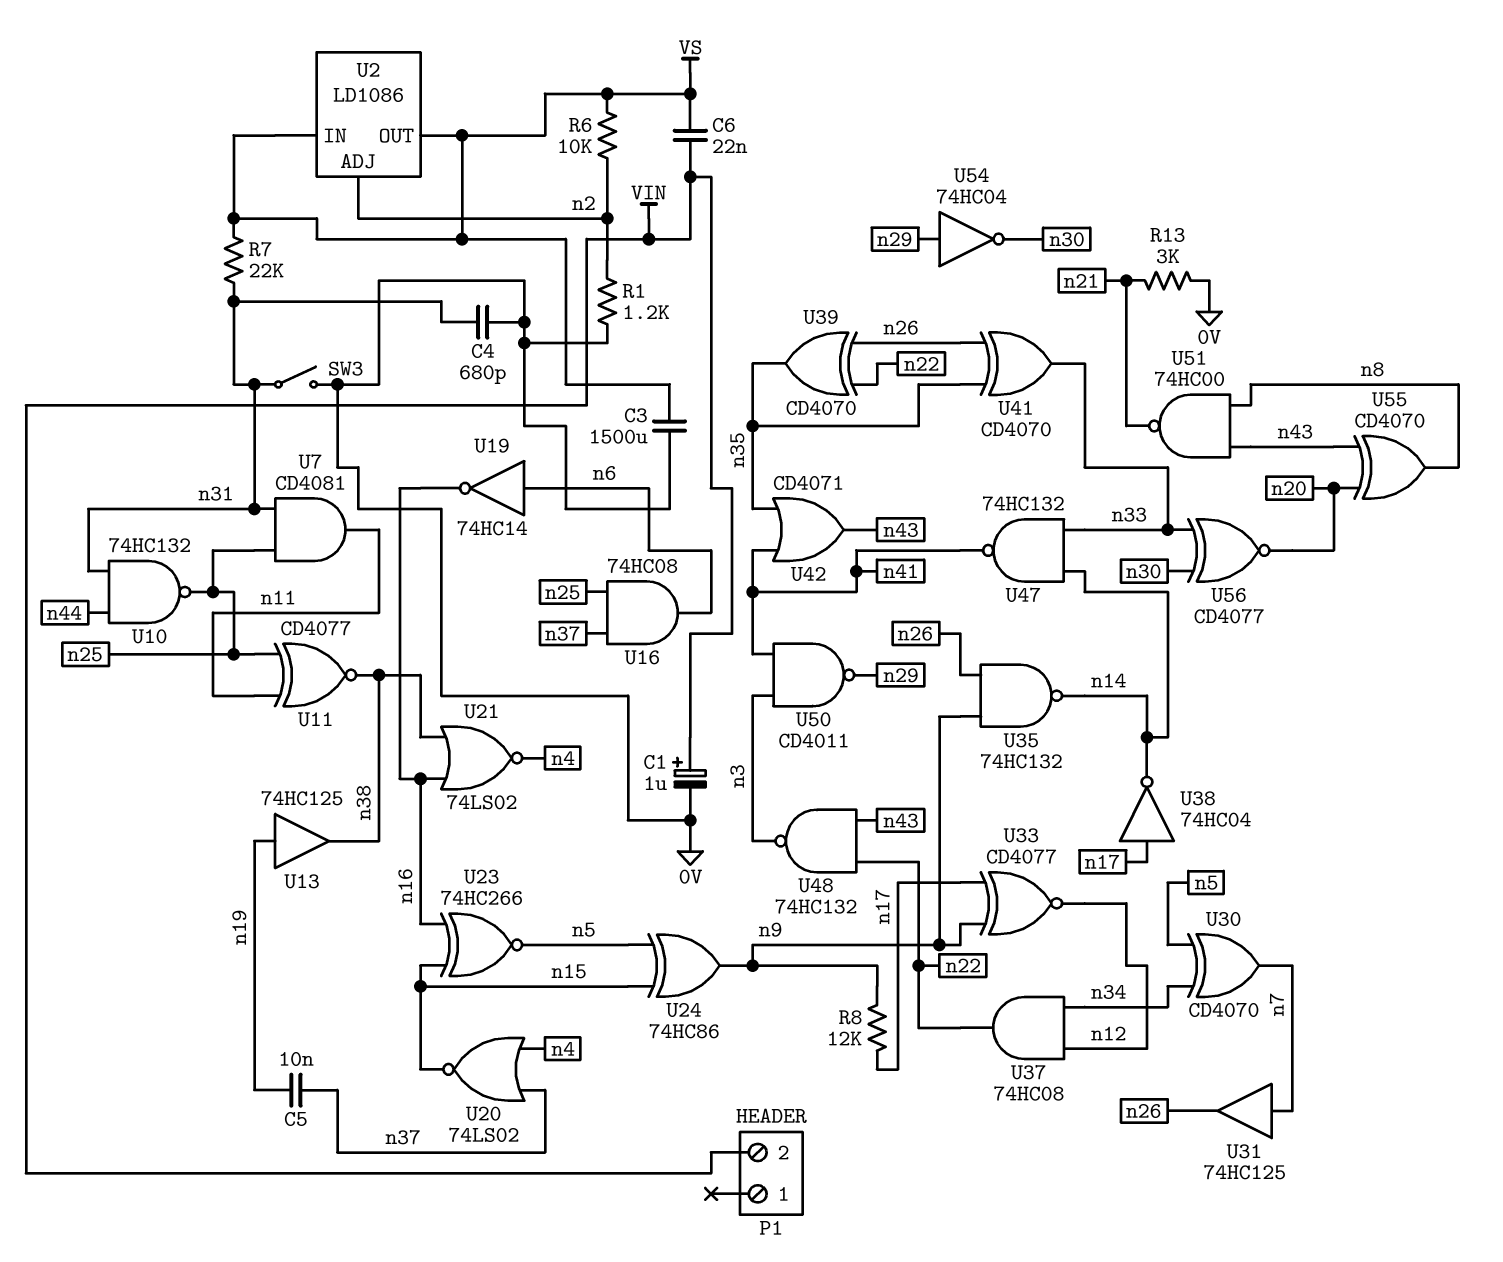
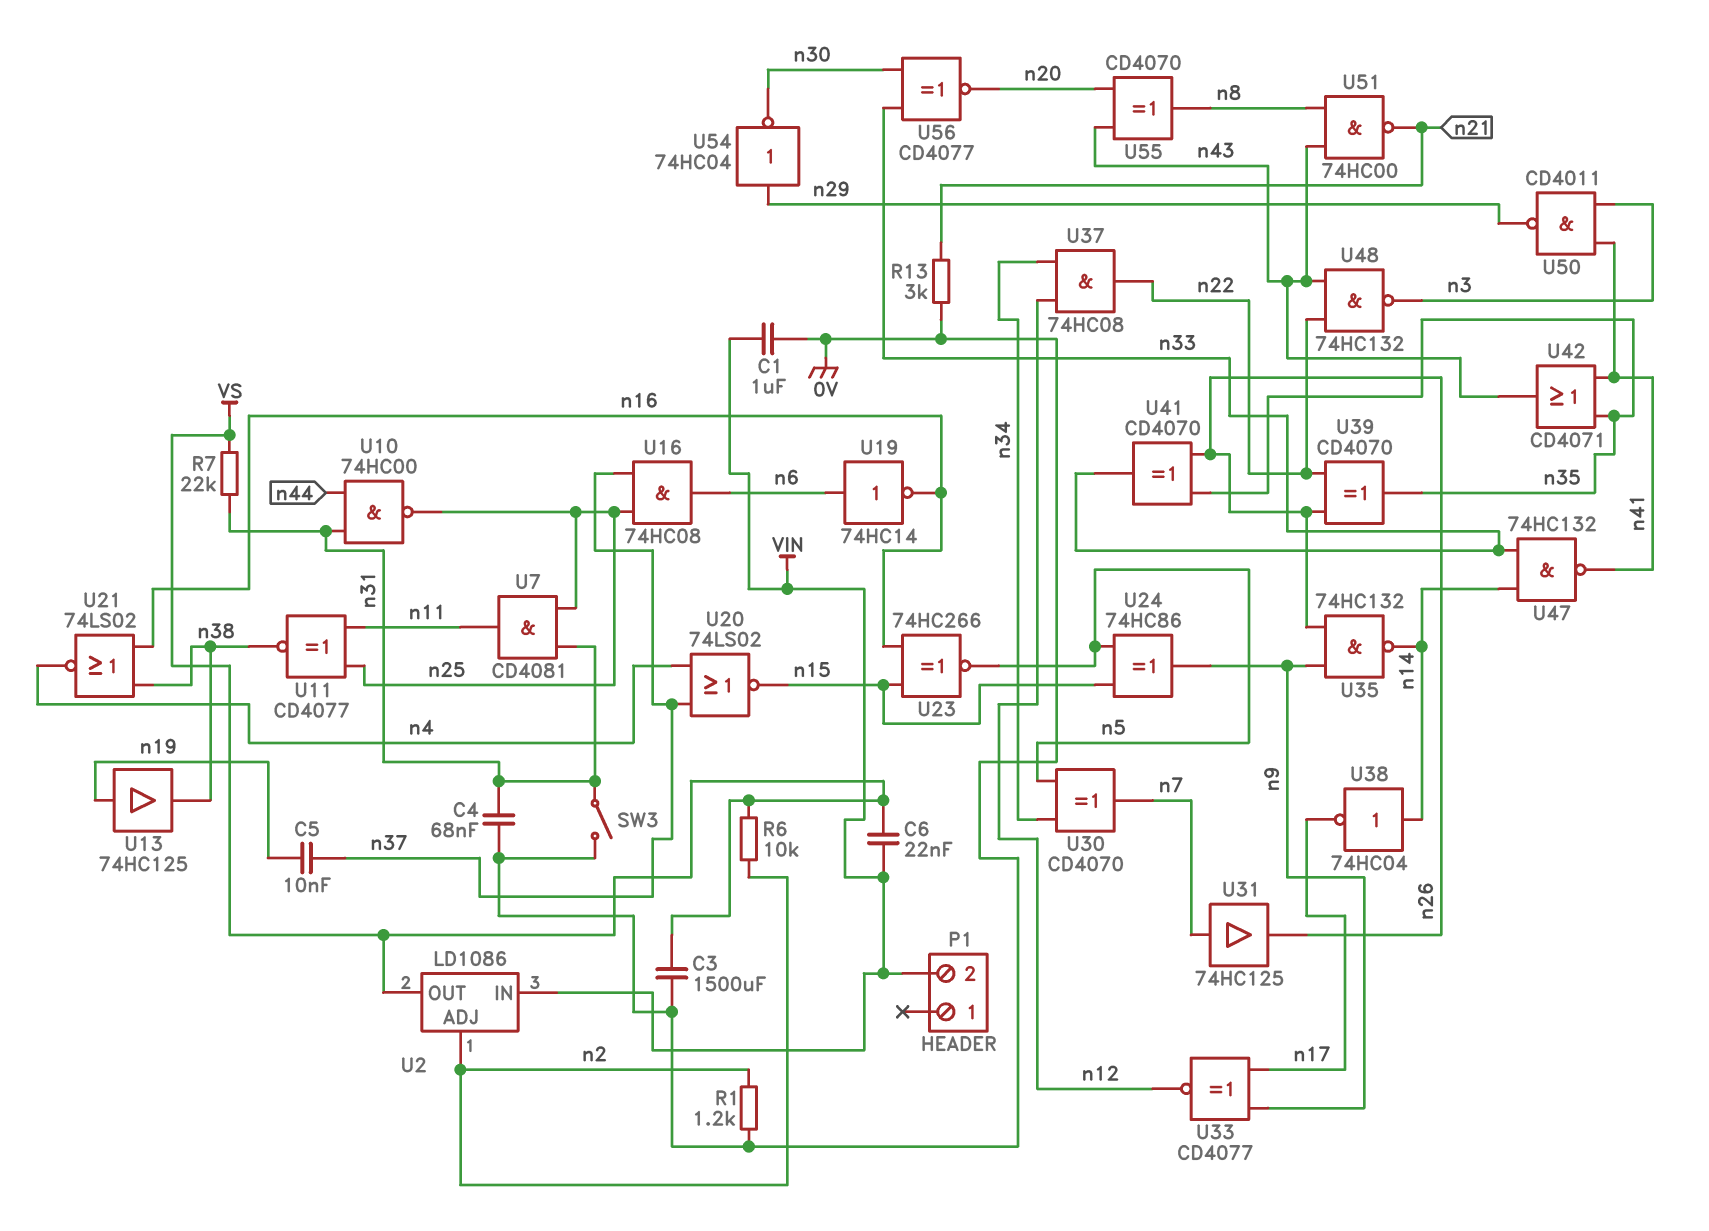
C1: 1uF (plus VIN, minus 0V) -> 1uF (0V, VIN)
C4: 680pF (0V, n31) -> 68nF (0V, n31)
R8: 12k (n9, n17) -> none
U2 pin IN: VS -> VIN
U10: NAND 74HC132 (in n31, in n44, out n25) -> NAND 74HC00 (in n31, in n44, out n25)
U38: NOT 74HC04 (in n17, out n14) -> NOT 74HC04 (in n14, out n17)

